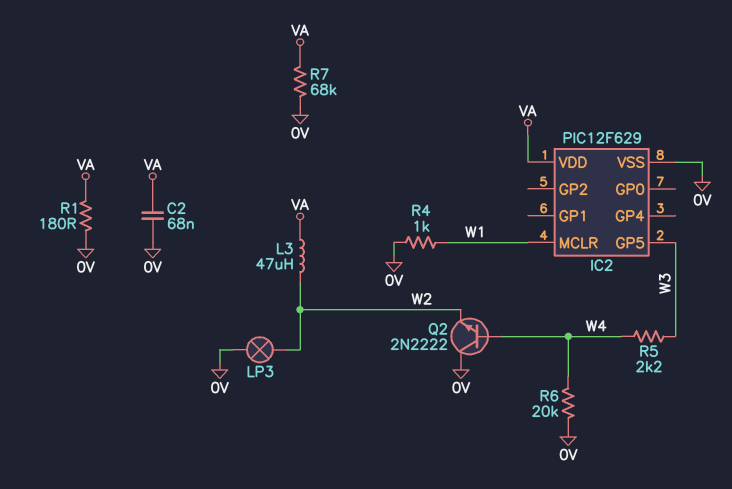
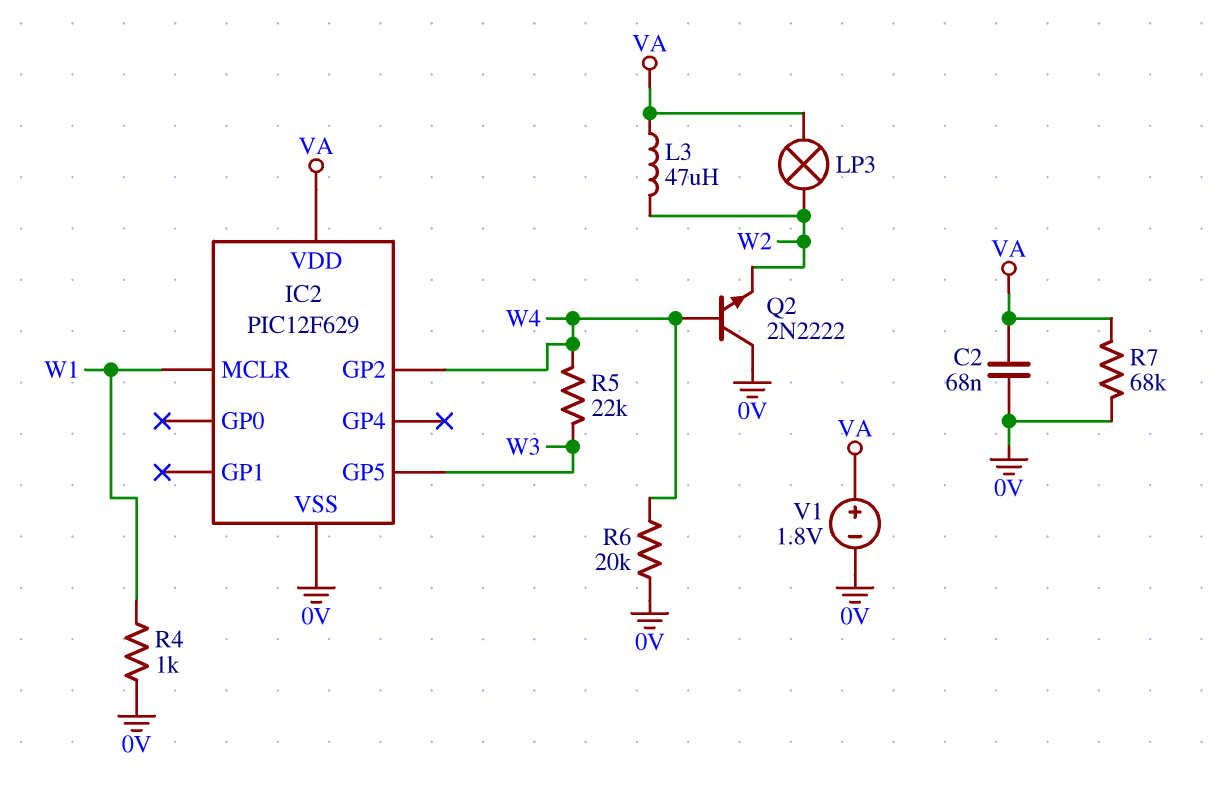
IC2 pin GP2: none -> W4
LP3: lamp (0V, W2) -> lamp (VA, W2)
R1: 180 (0V, VA) -> none
R5: 2.2k (W3, W4) -> 22k (W3, W4)
V1: none -> 1.8V (plus VA, minus 0V)

